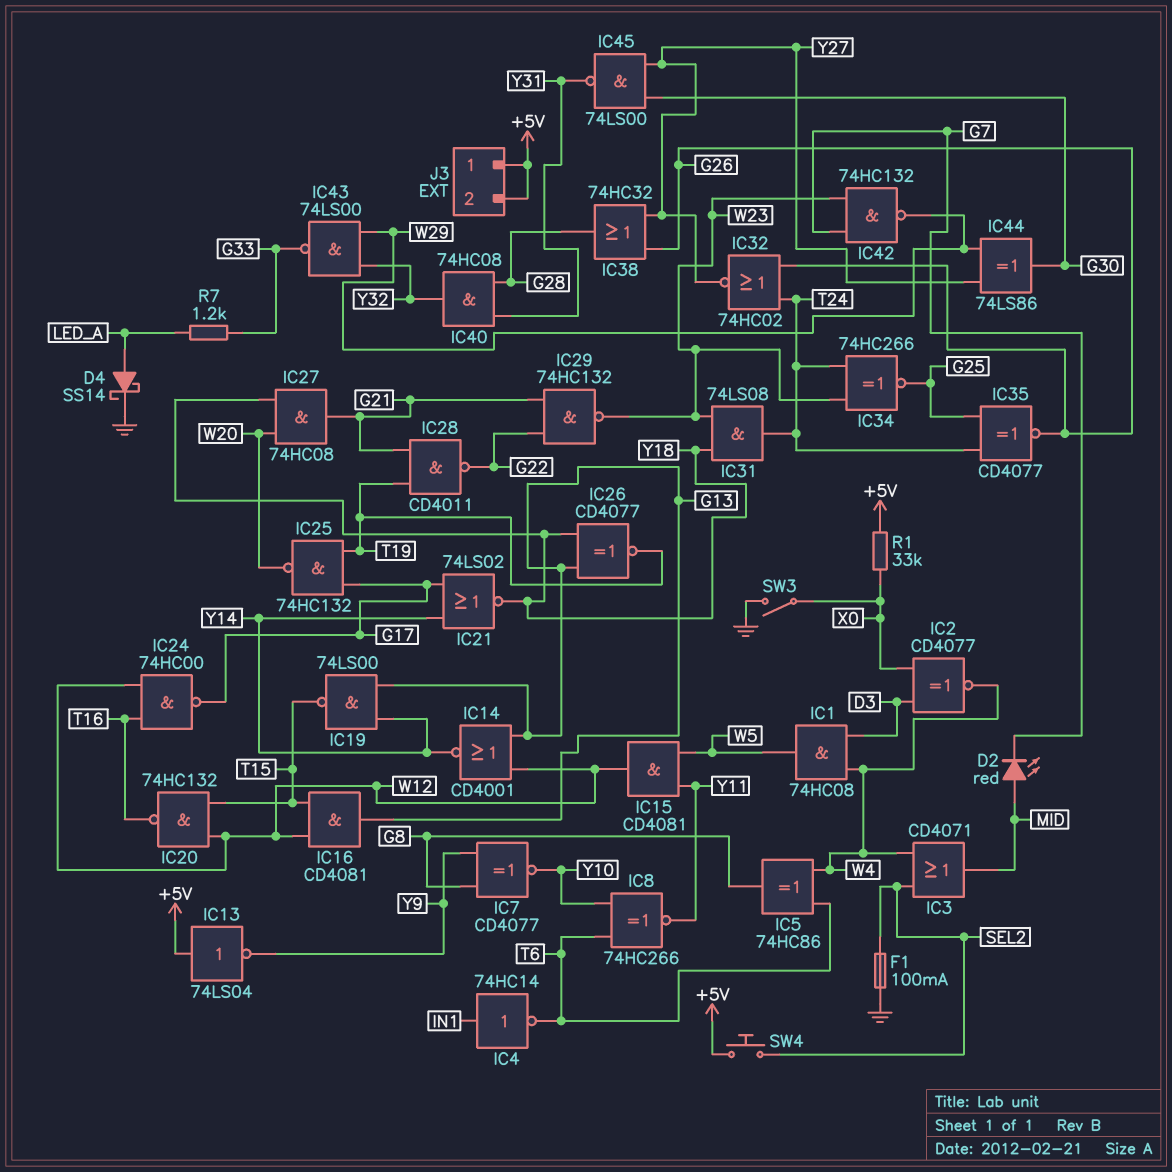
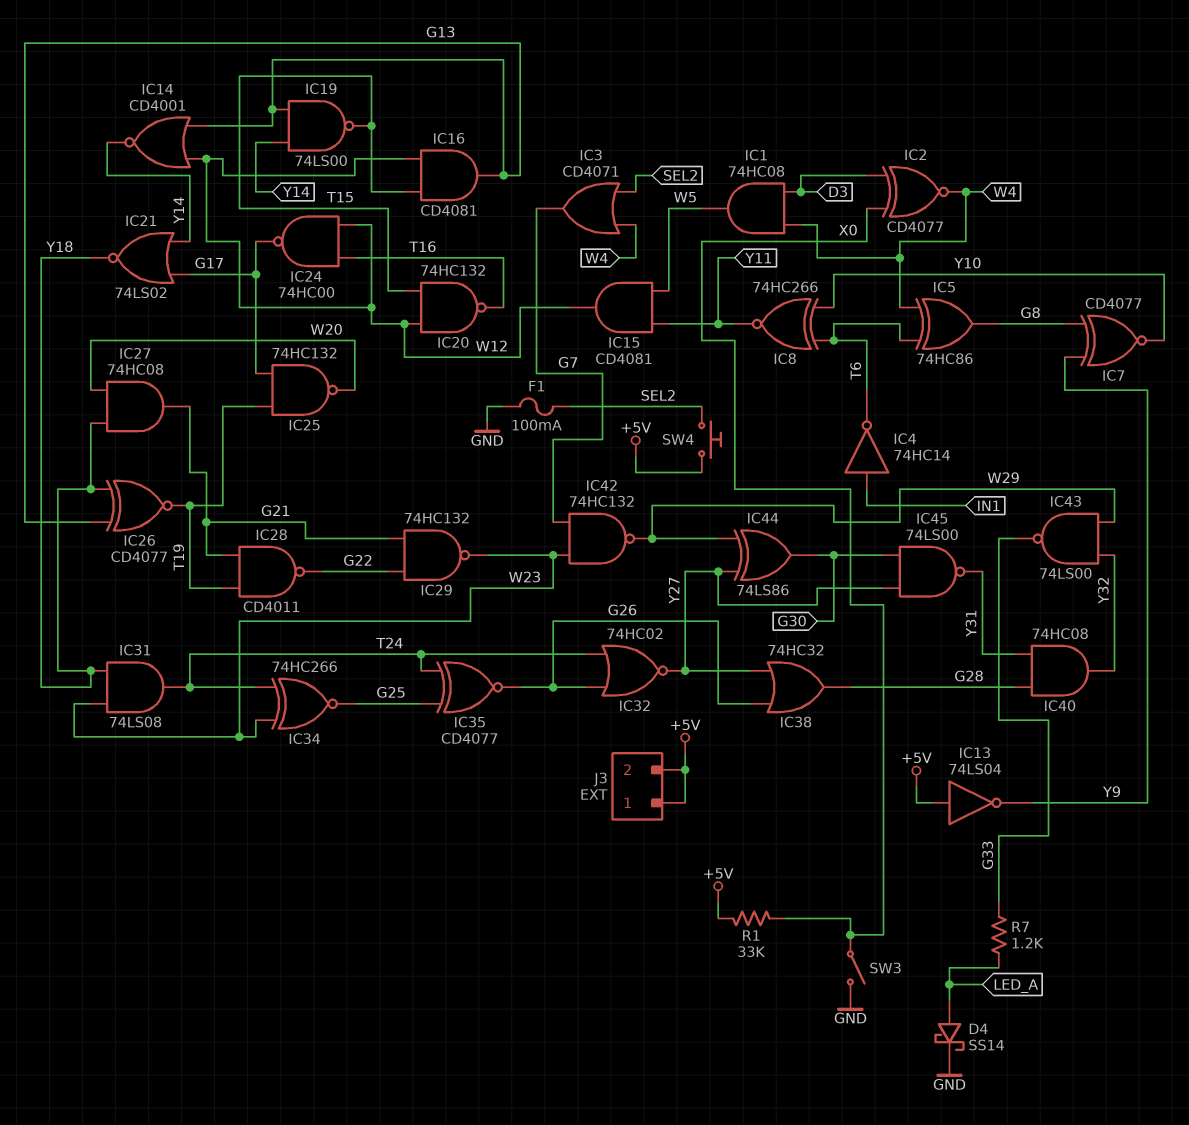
D2: LED red (A MID, K G7) -> none
IC3: OR CD4071 (in SEL2, in W4, out MID) -> OR CD4071 (in SEL2, in W4, out G7)

